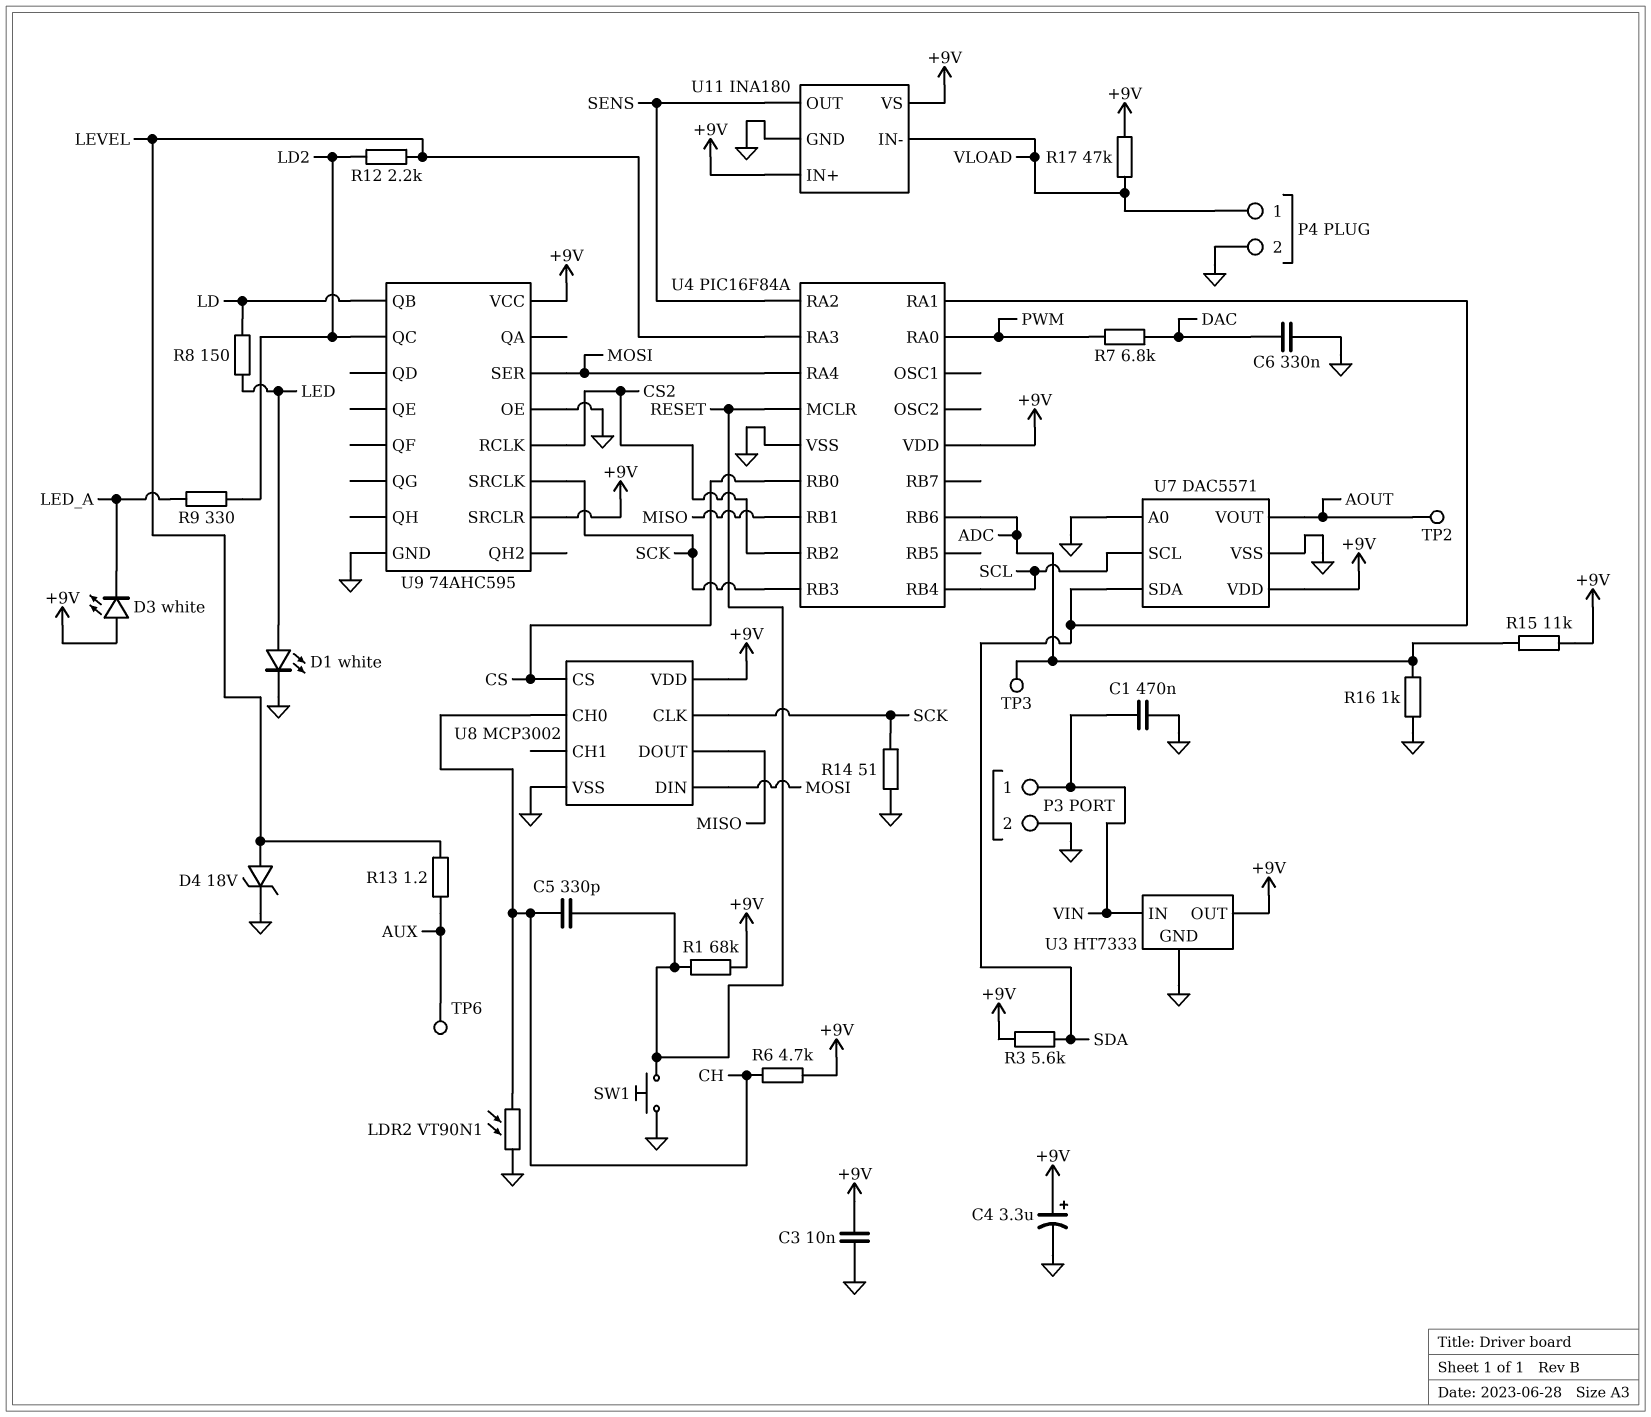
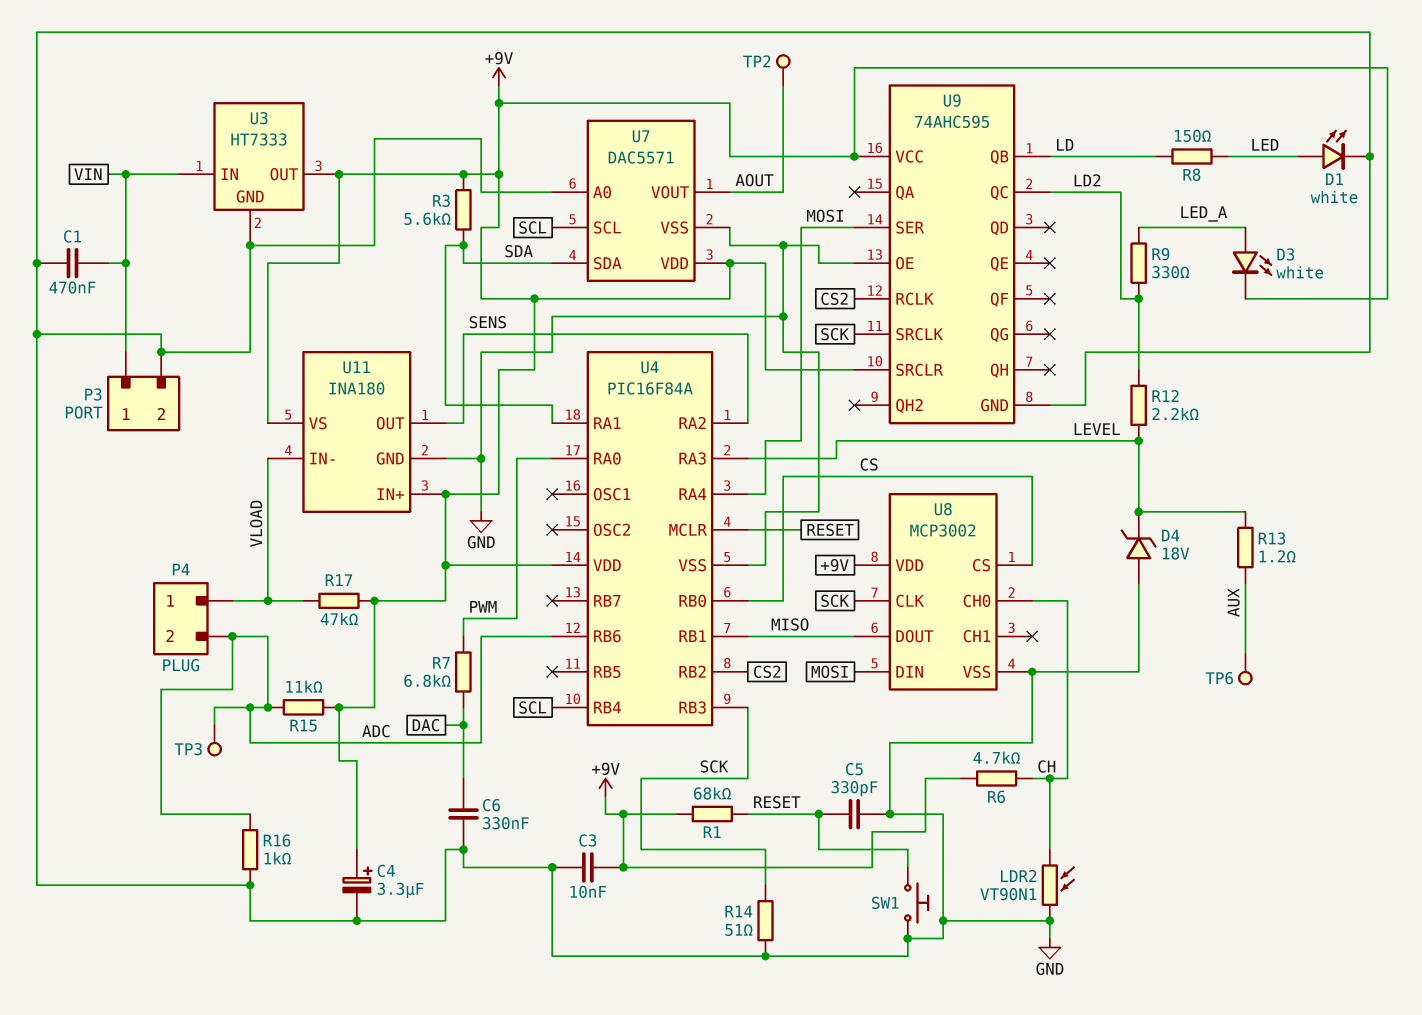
C5: 330pF (CH, RESET) -> 330pF (GND, RESET)
D3: LED white (A +9V, K LED_A) -> LED white (A LED_A, K +9V)
D4: zener 18V (A LEVEL, K GND) -> zener 18V (A GND, K LEVEL)
P4 pin 2: GND -> ADC

